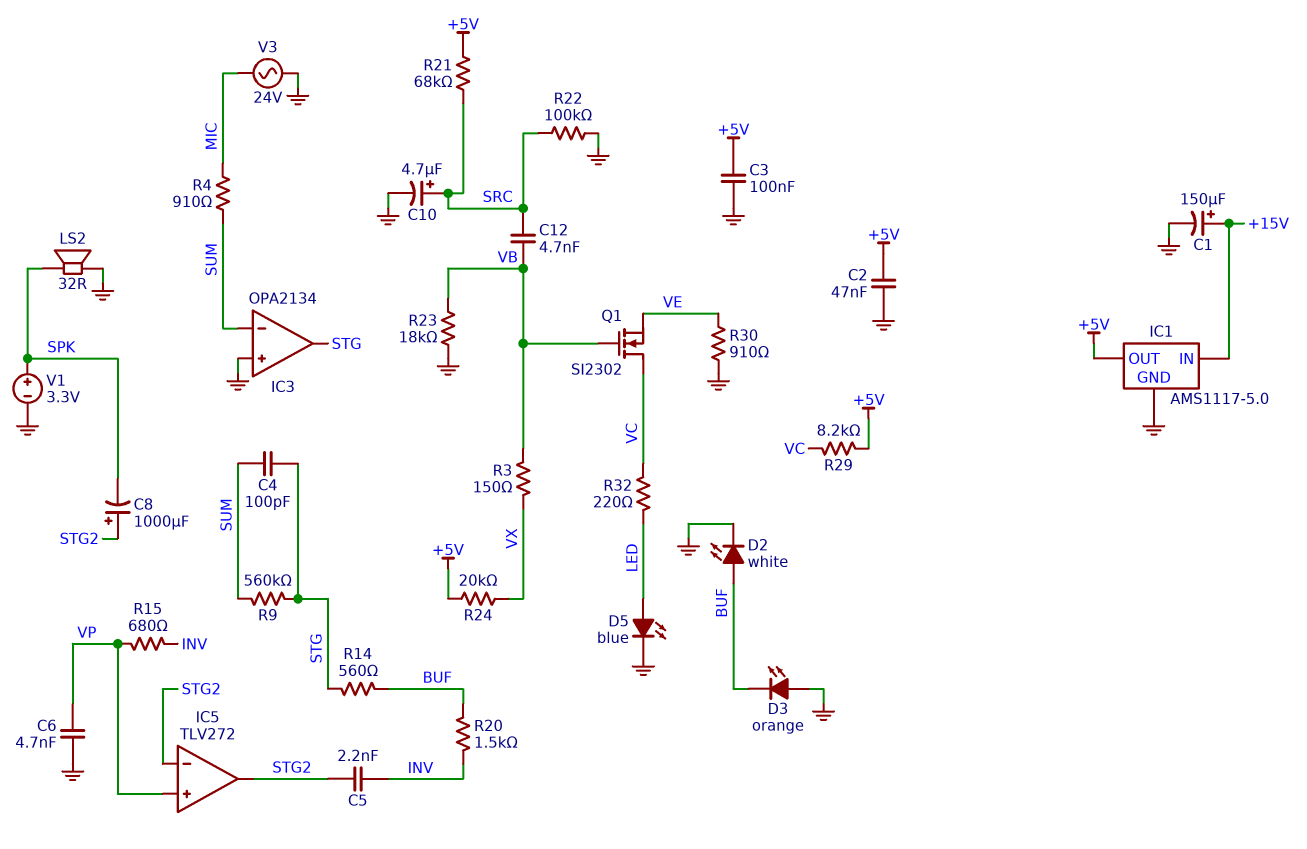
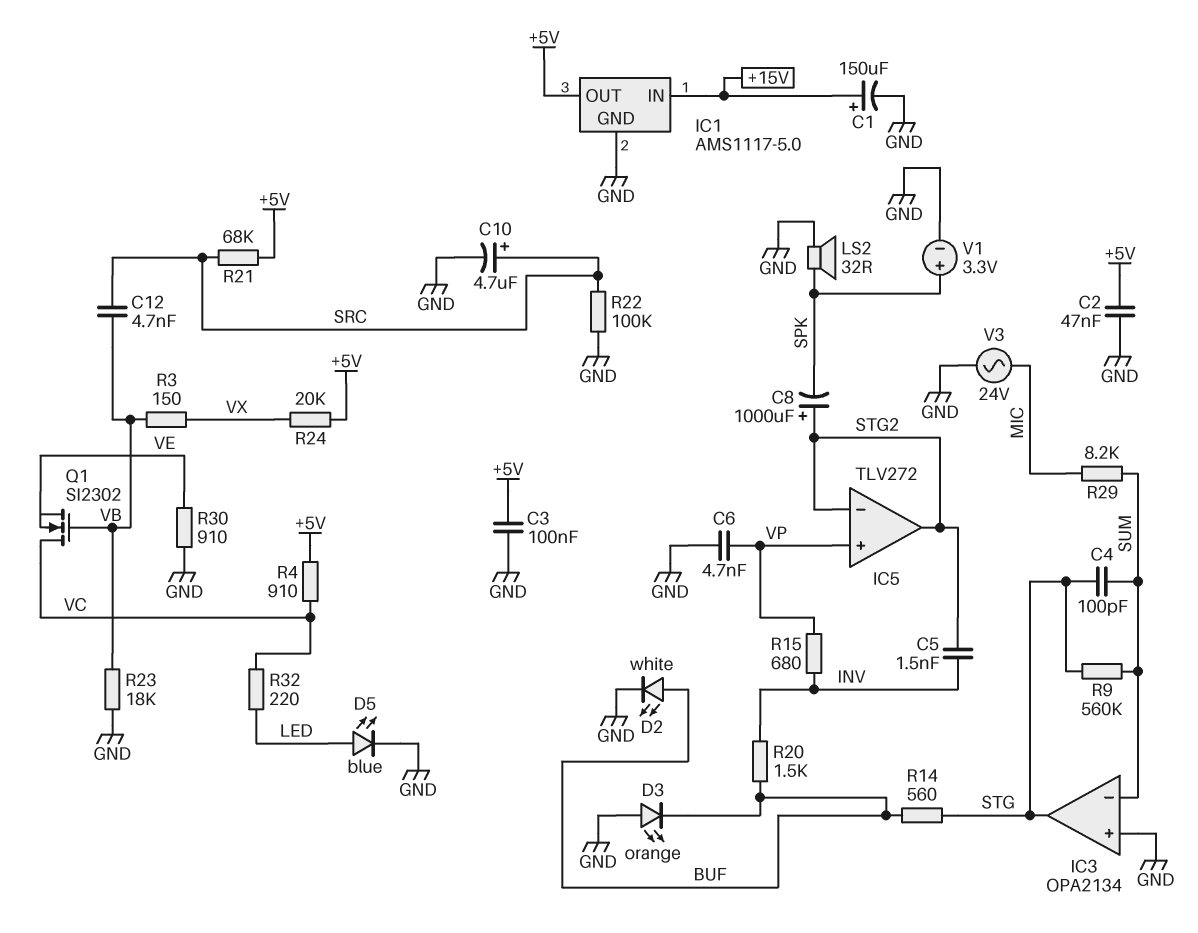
C5: 2.2nF (INV, STG2) -> 1.5nF (INV, STG2)
R4: 910 (MIC, SUM) -> 910 (+5V, VC)
R29: 8.2k (+5V, VC) -> 8.2k (MIC, SUM)

